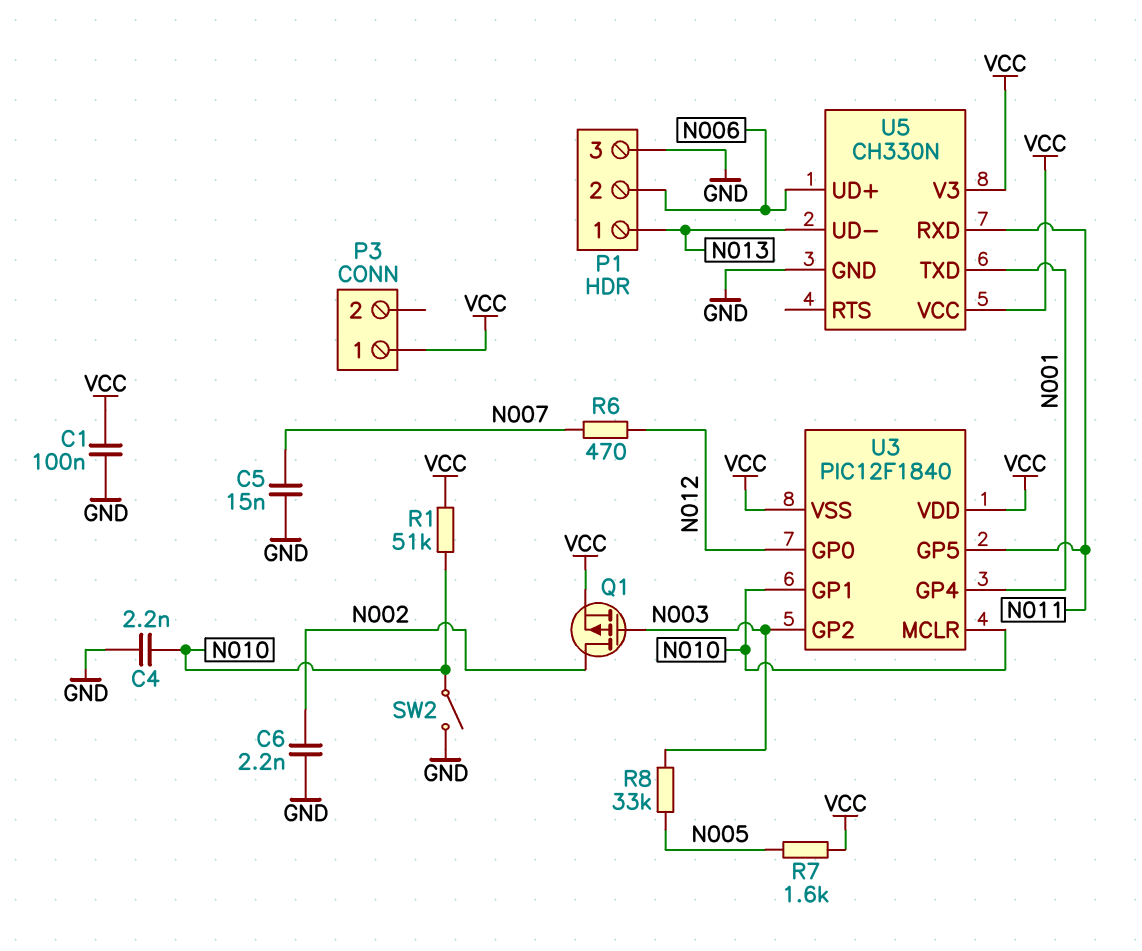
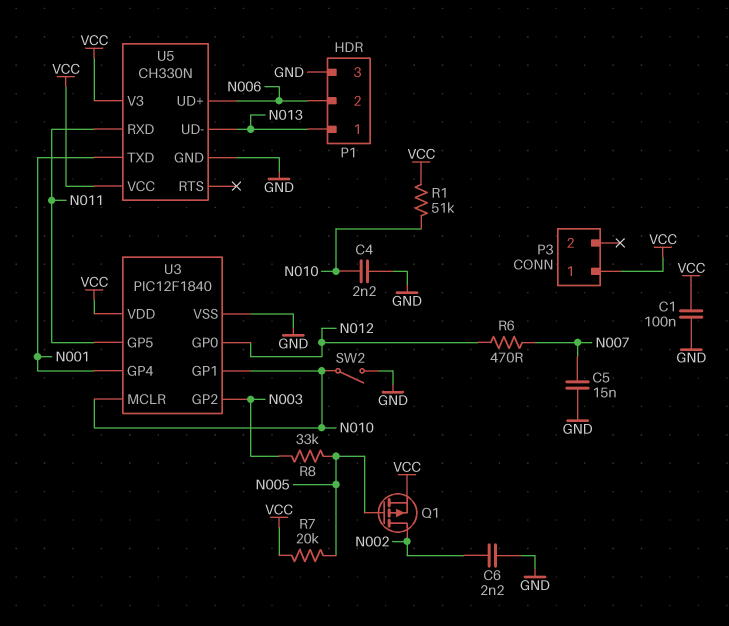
Q1: PMOS (G N003, D N002, S VCC) -> PMOS (G N005, D N002, S VCC)
R7: 1.6k (N005, VCC) -> 20k (N005, VCC)
U3 pin VSS: VCC -> GND

